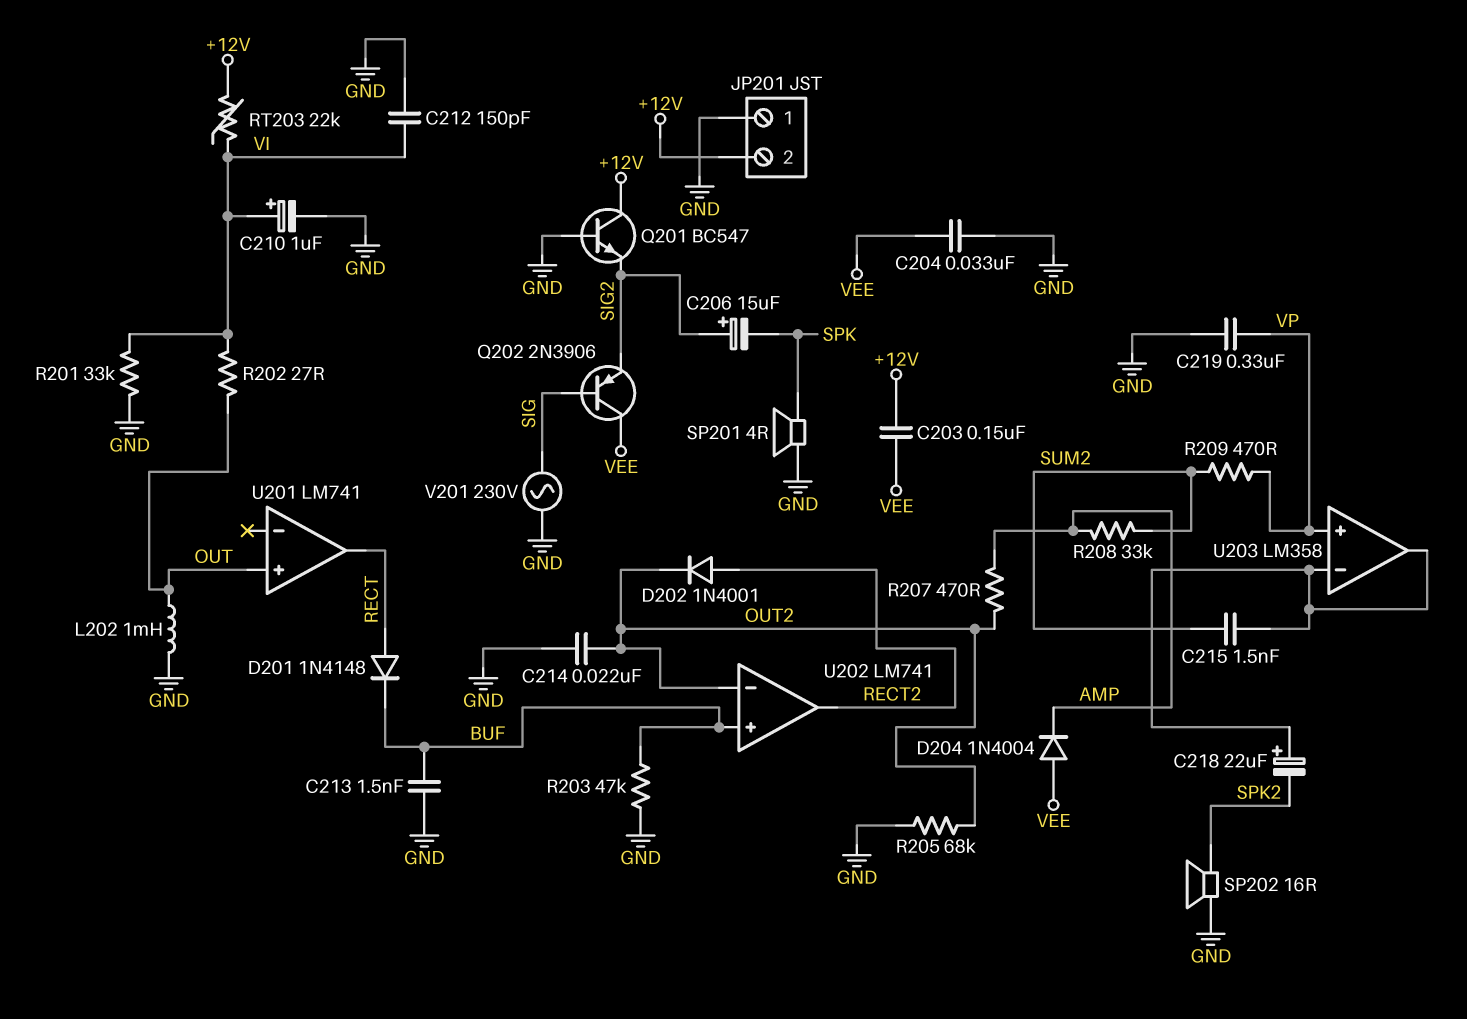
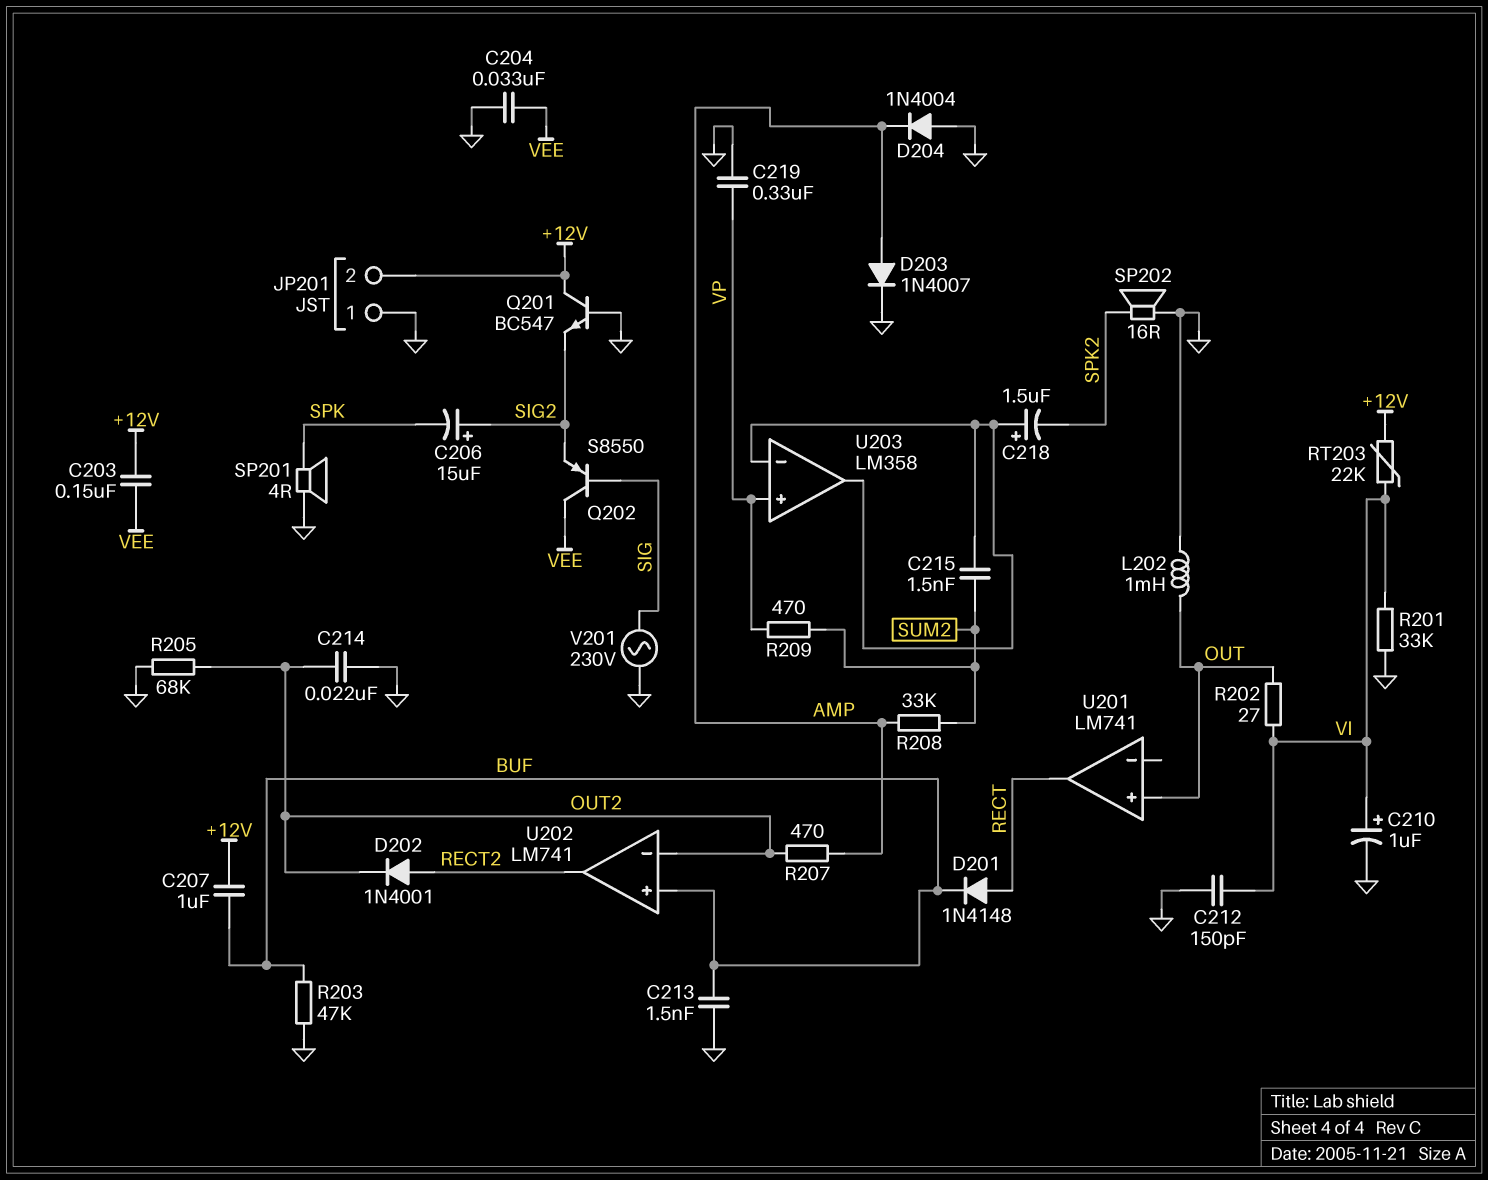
C207: none -> 1uF (+12V, BUF)
C218: 22uF (plus U203/in-, minus SPK2) -> 1.5uF (plus U203/in-, minus SPK2)
D203: none -> diode 1N4007 (A AMP, K GND)
D204: diode 1N4004 (A VEE, K AMP) -> diode 1N4004 (A GND, K AMP)
Q202: PNP 2N3906 (B SIG, C VEE, E SIG2) -> PNP S8550 (B SIG, C VEE, E SIG2)

